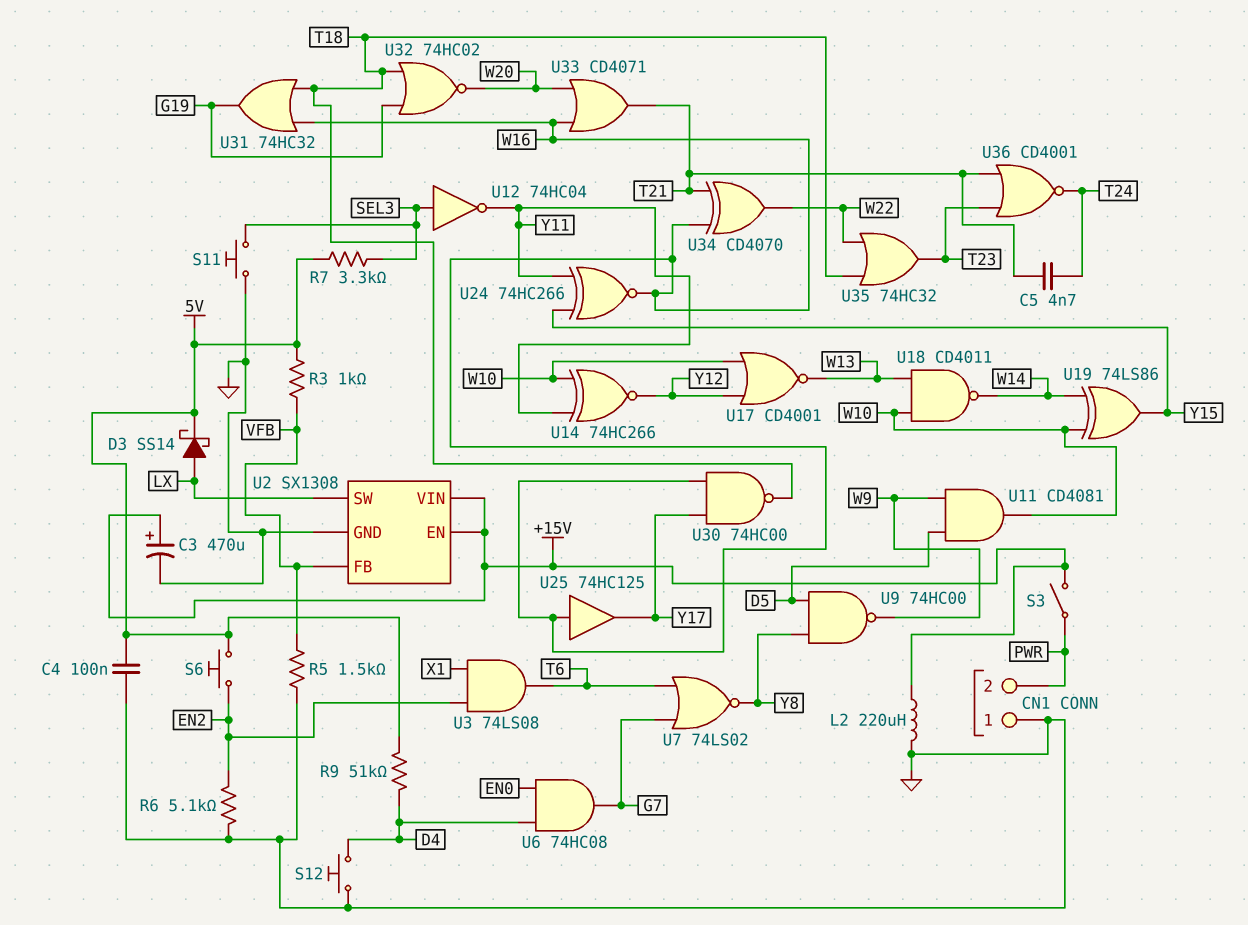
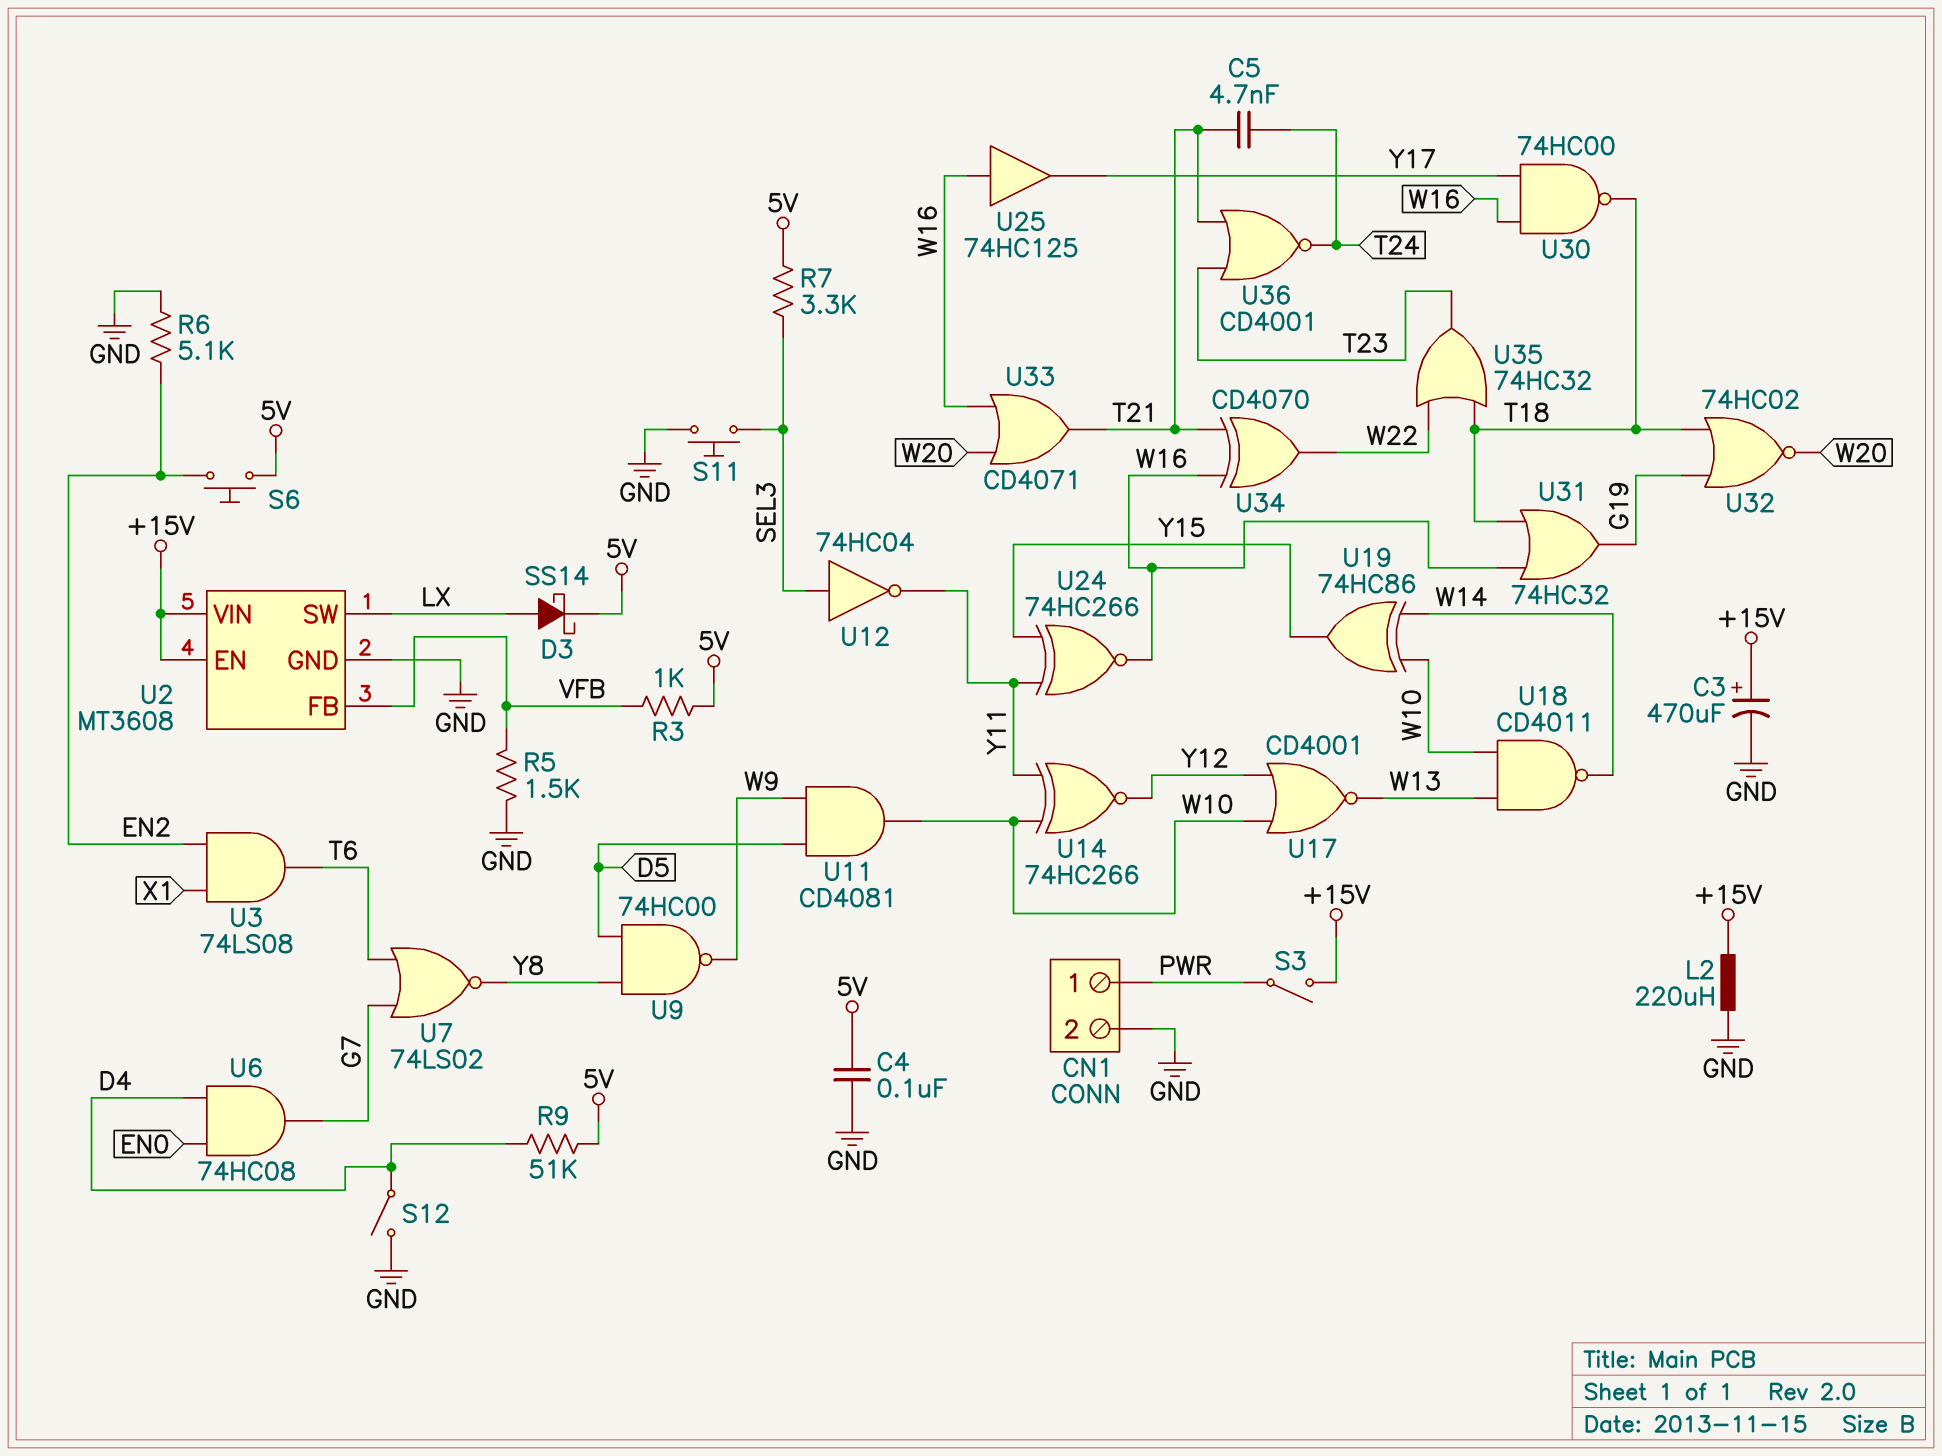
CN1 pin 1: GND -> PWR
CN1 pin 2: PWR -> GND
S12: button (D4, GND) -> switch (D4, GND)
U2: SX1308 -> MT3608
U19: XOR 74LS86 (in W10, in W14, out Y15) -> XOR 74HC86 (in W10, in W14, out Y15)

